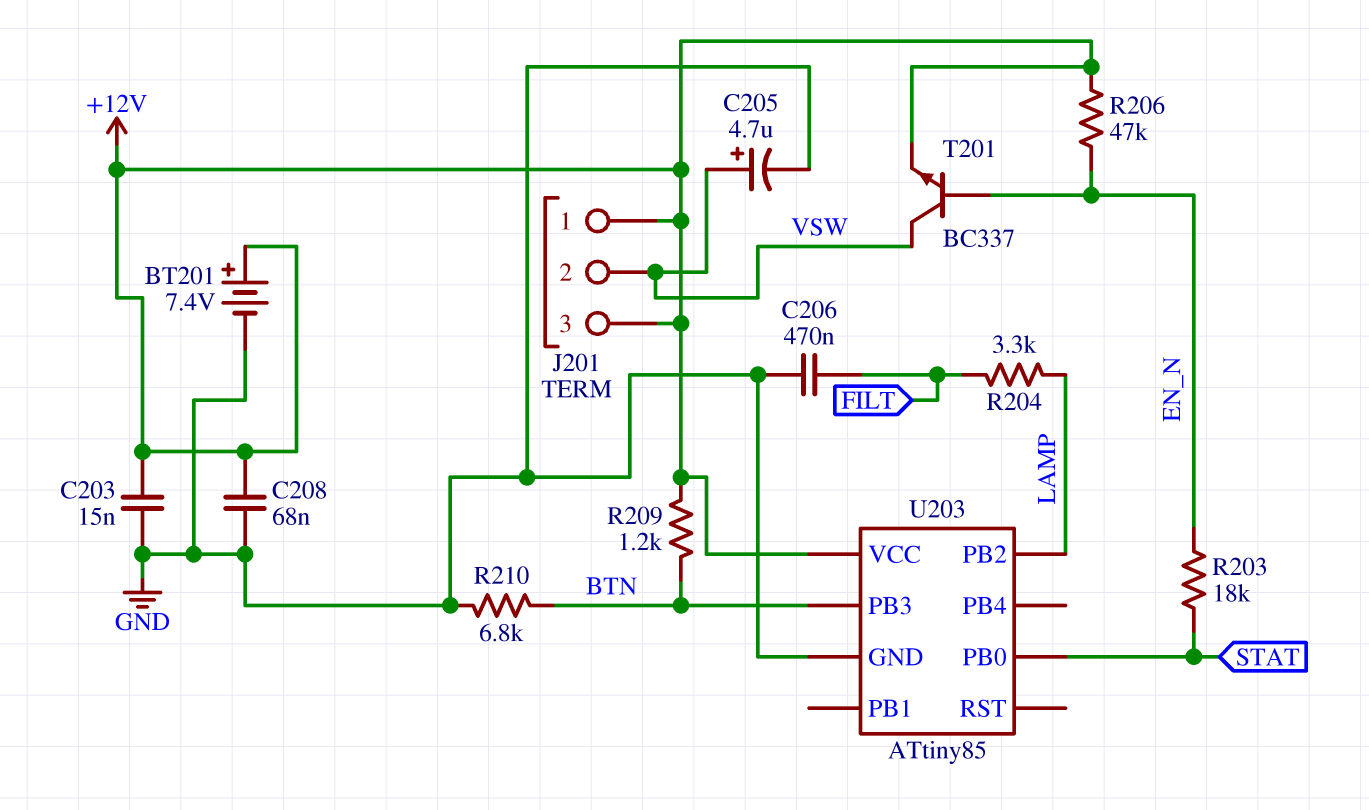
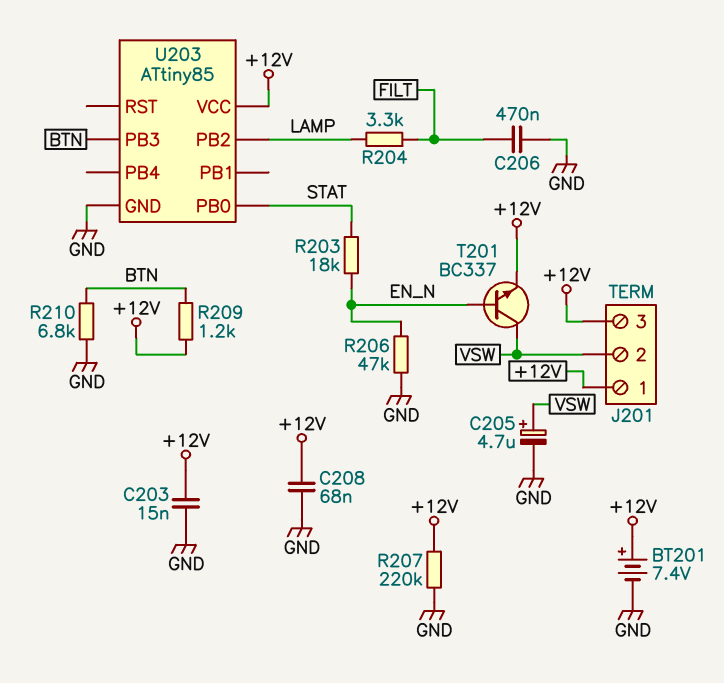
R206: 47k (+12V, EN_N) -> 47k (EN_N, GND)
R207: none -> 220k (+12V, GND)

